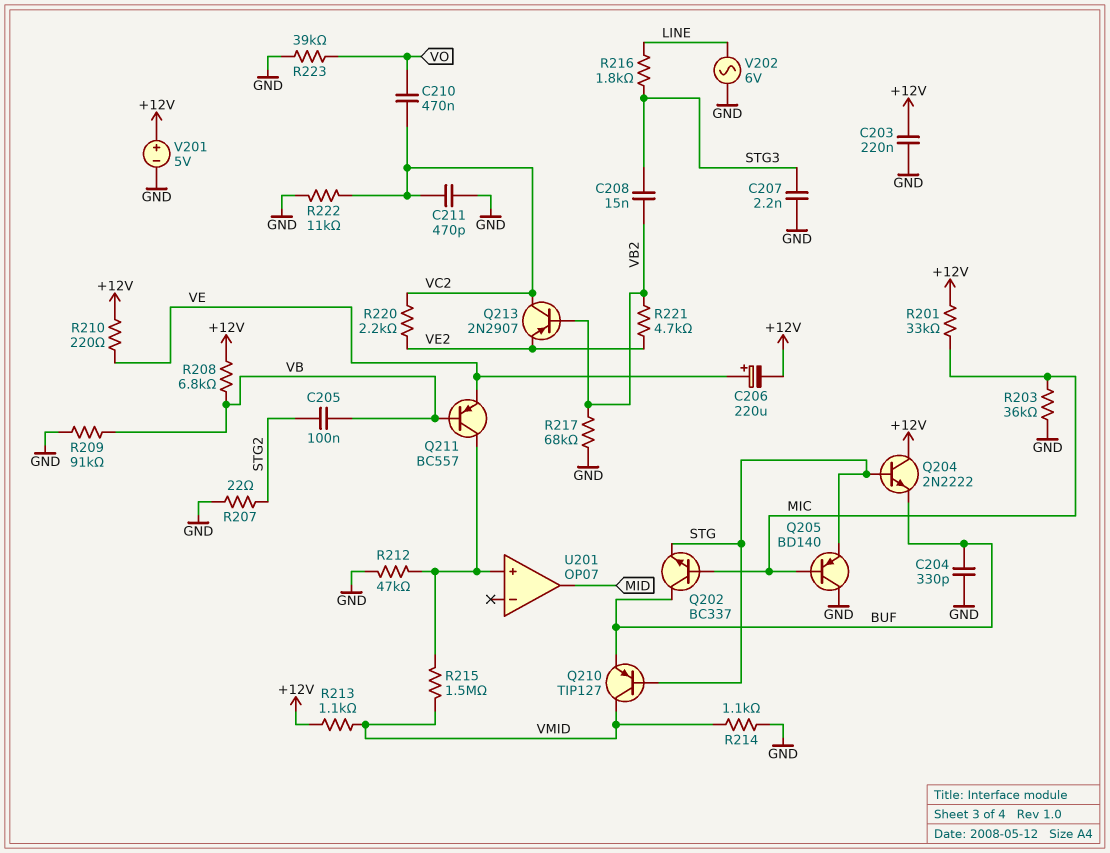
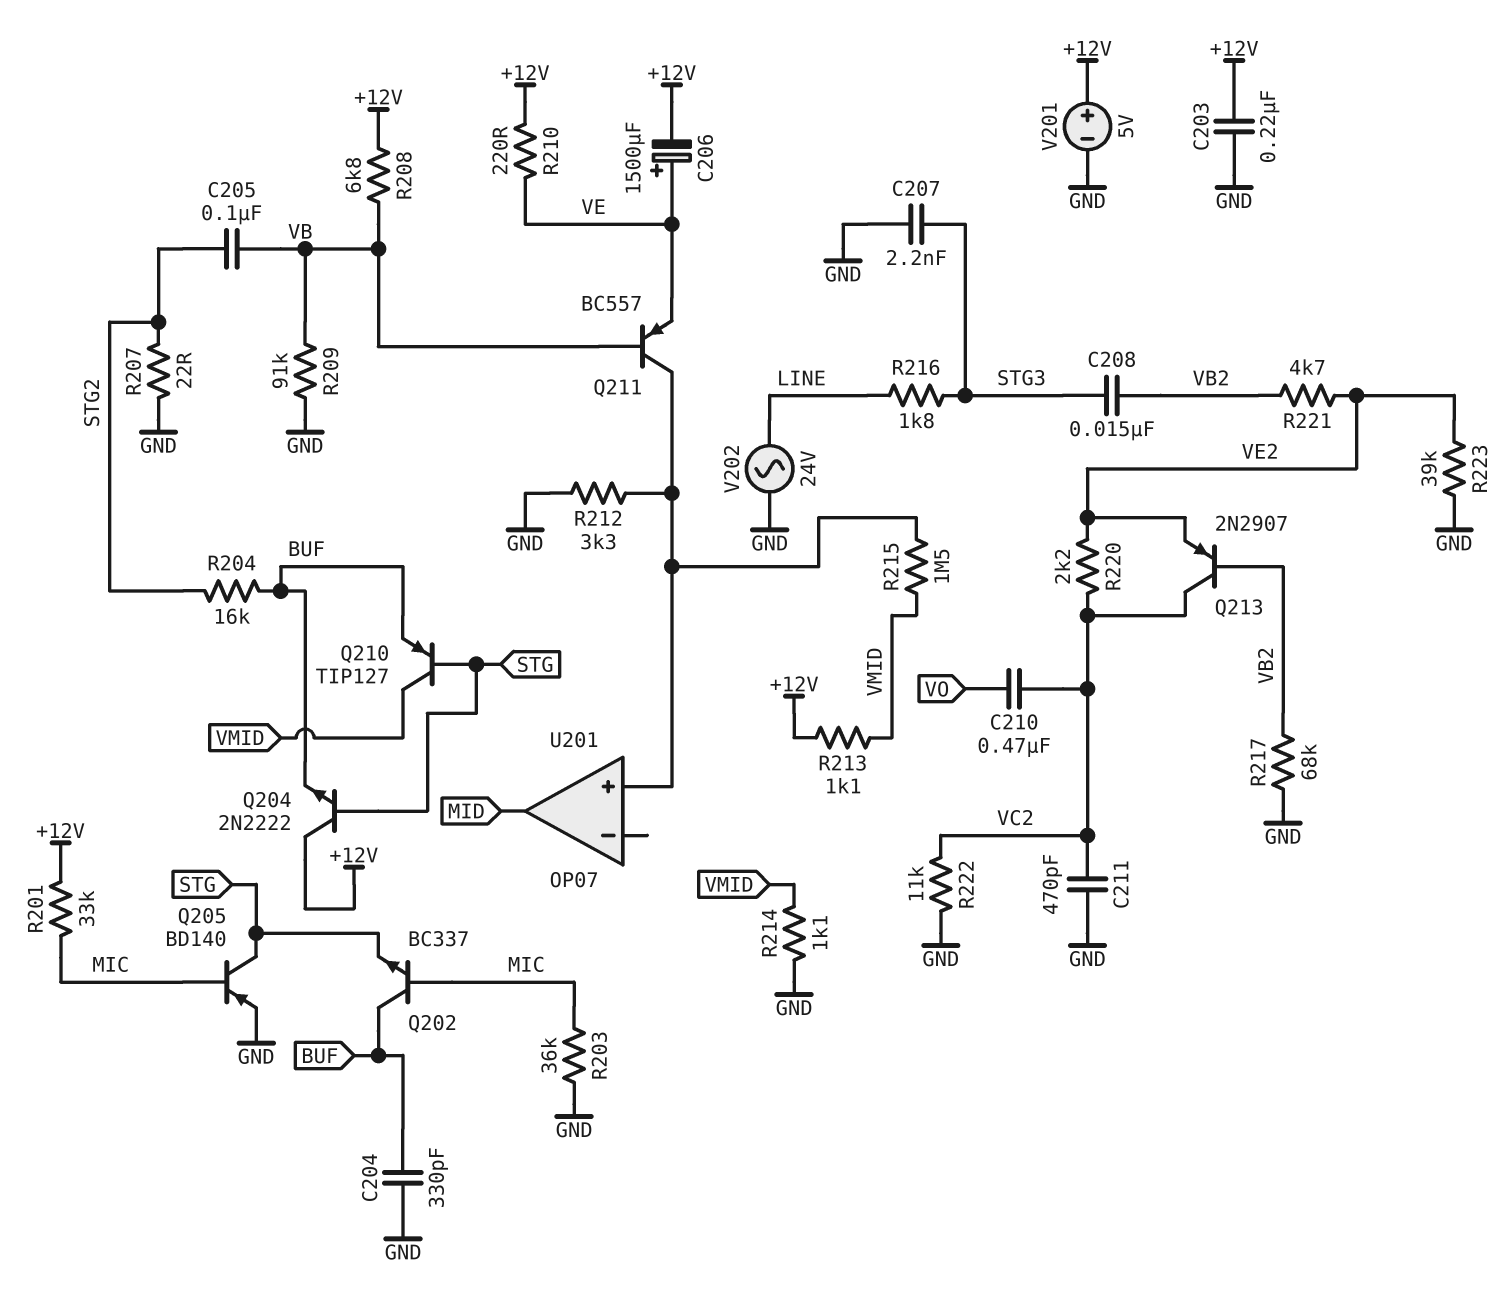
C206: 220uF (plus VE, minus +12V) -> 1500uF (plus VE, minus +12V)
Q205: PNP BD140 (B MIC, C GND, E STG) -> PNP BD140 (B MIC, C STG, E GND)
R204: none -> 16k (BUF, STG2)
R212: 47k (GND, U201/in+) -> 3.3k (GND, U201/in+)
R223: 39k (GND, VO) -> 39k (GND, VE2)
V202: AC 6V (GND, LINE) -> AC 24V (GND, LINE)

